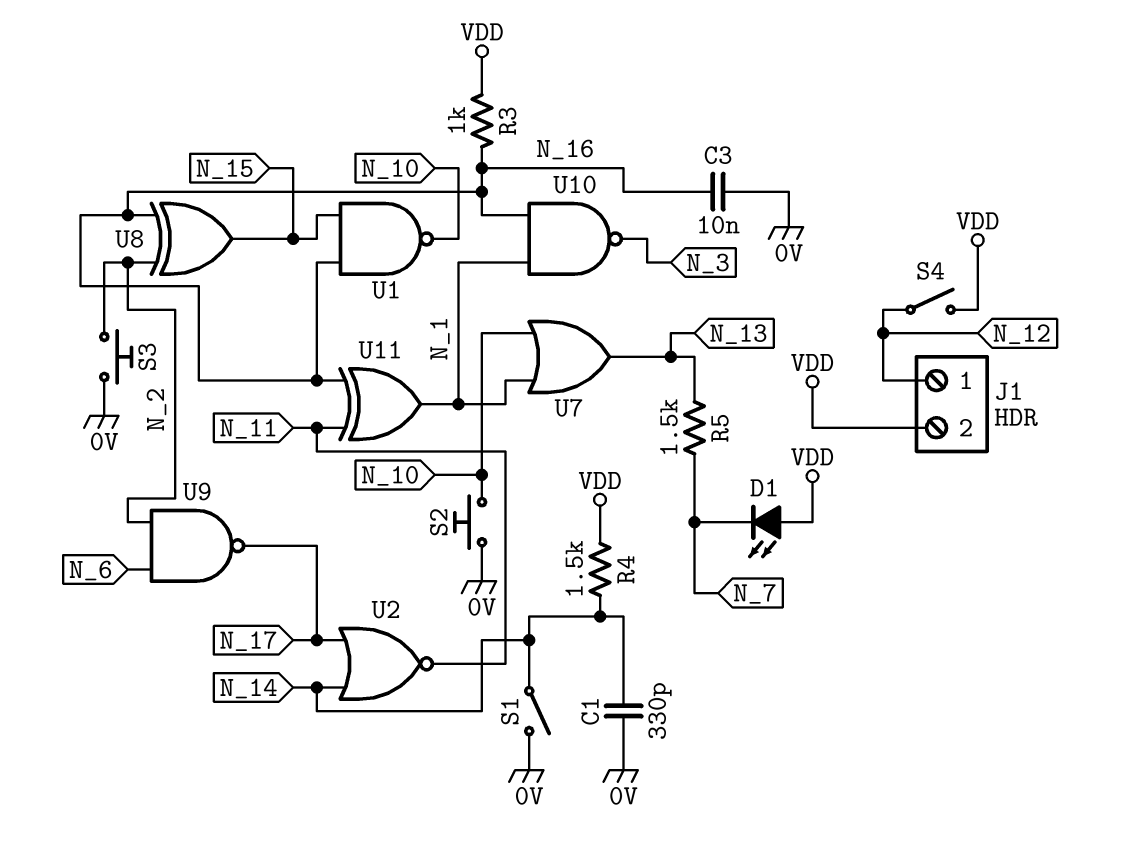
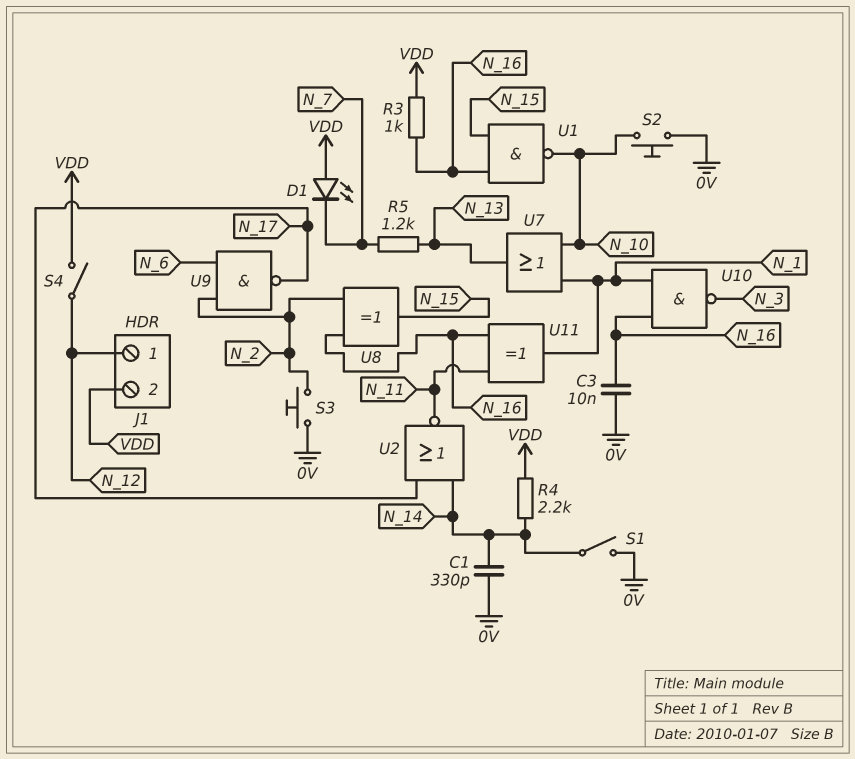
R4: 1.5k (N_14, VDD) -> 2.2k (N_14, VDD)
R5: 1.5k (N_7, N_13) -> 1.2k (N_7, N_13)

